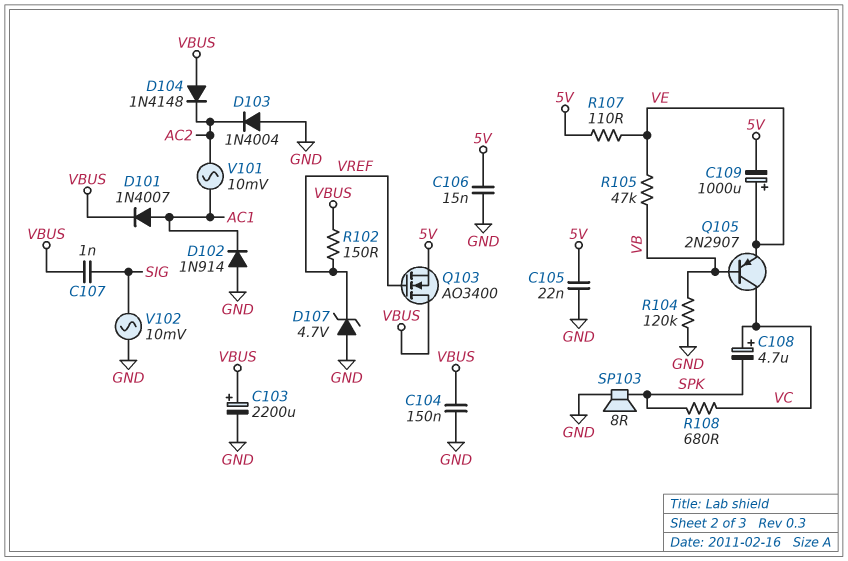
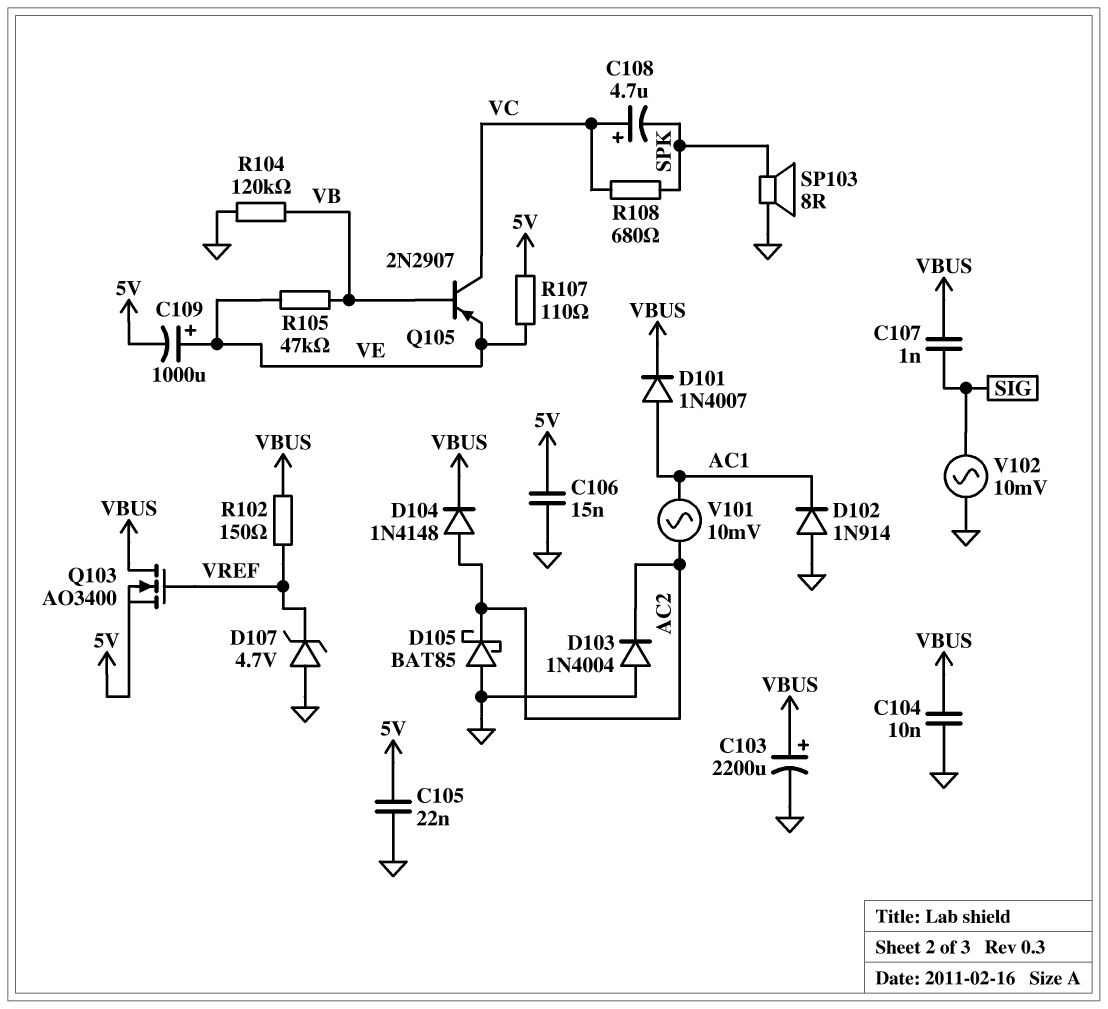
C104: 150nF (GND, VBUS) -> 10nF (GND, VBUS)
D104: diode 1N4148 (A VBUS, K AC2) -> diode 1N4148 (A AC2, K VBUS)
D105: none -> schottky BAT85 (A GND, K AC2)

